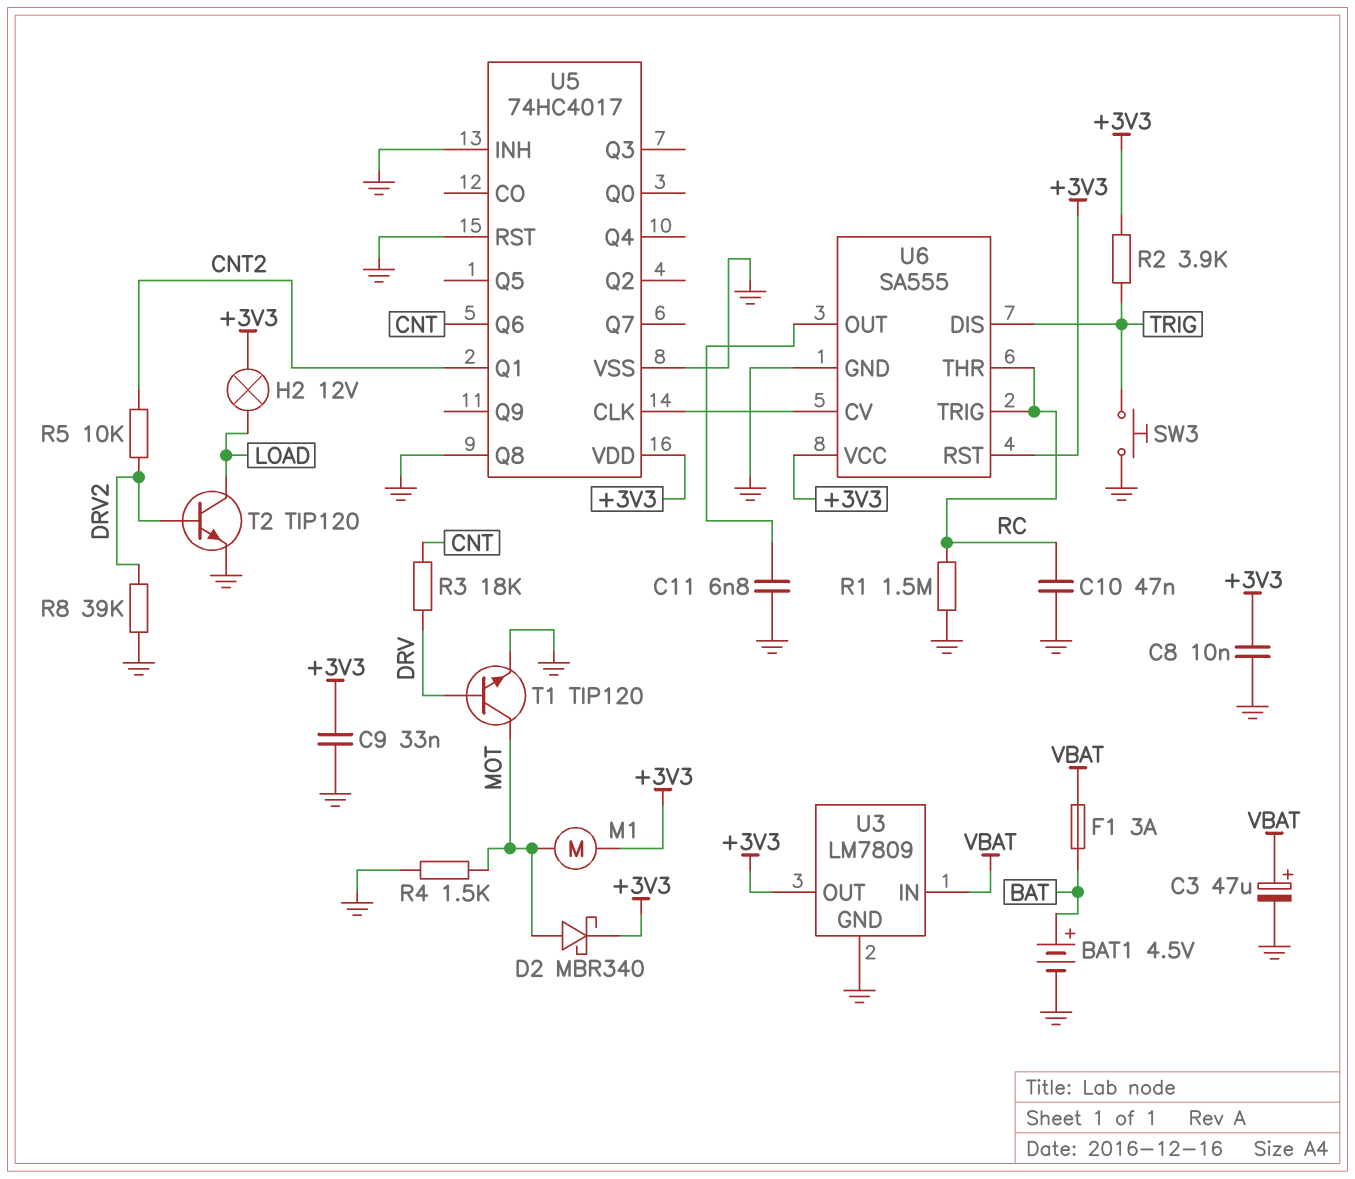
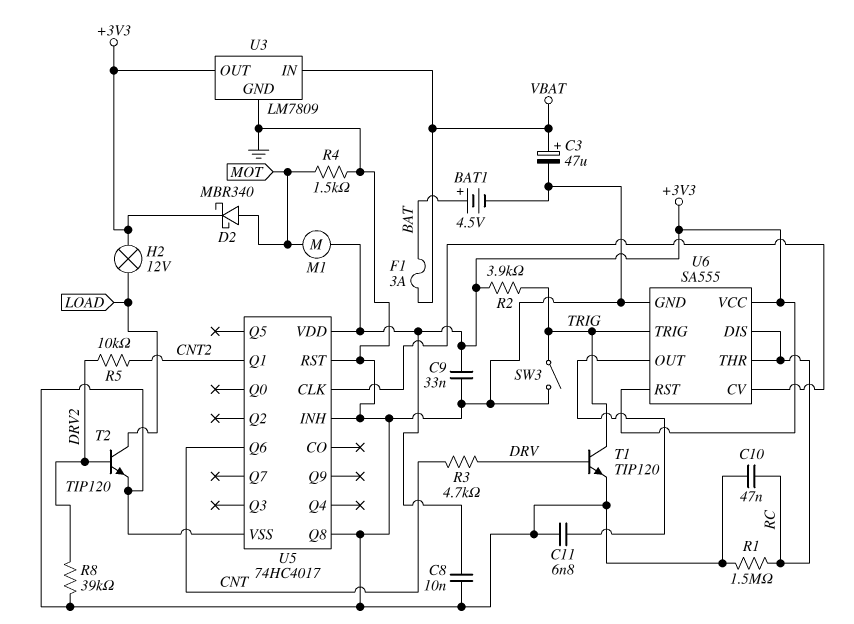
R3: 18k (CNT, DRV) -> 4.7k (CNT, DRV)
SW3: button (GND, TRIG) -> switch (GND, TRIG)
T1: NPN TIP120 (B DRV, C MOT, E GND) -> NPN TIP120 (B DRV, C TRIG, E GND)
U6 pin DIS: TRIG -> RC
U6 pin TRIG: RC -> TRIG

